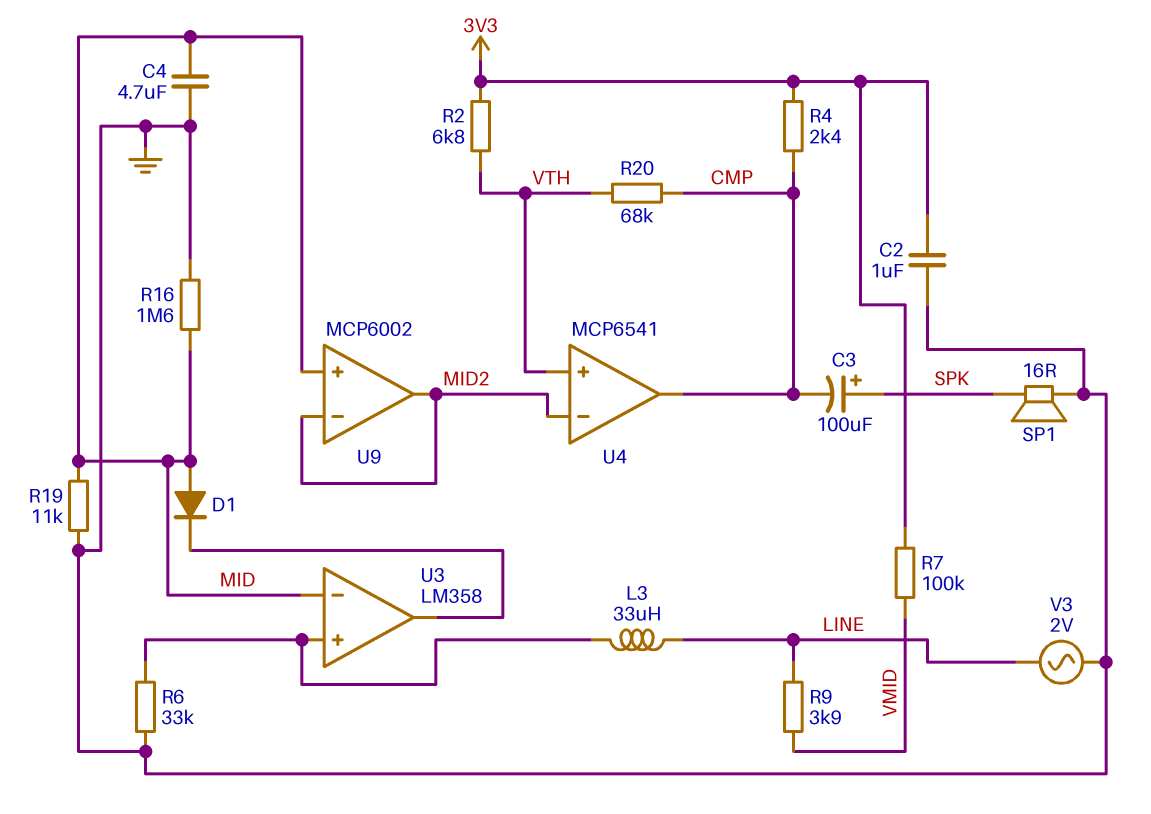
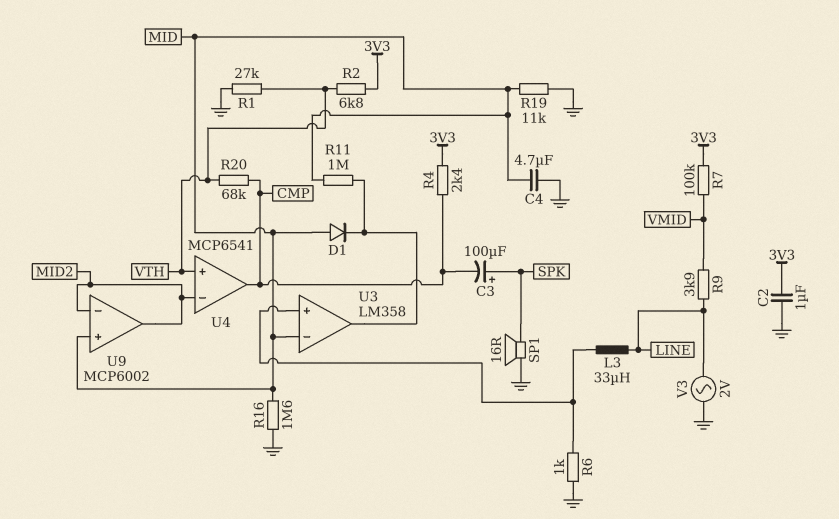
R1: none -> 27k (GND, VTH)
R6: 33k (GND, U3/in+) -> 1k (GND, U3/in+)
R11: none -> 1M (MID, U3/out)

